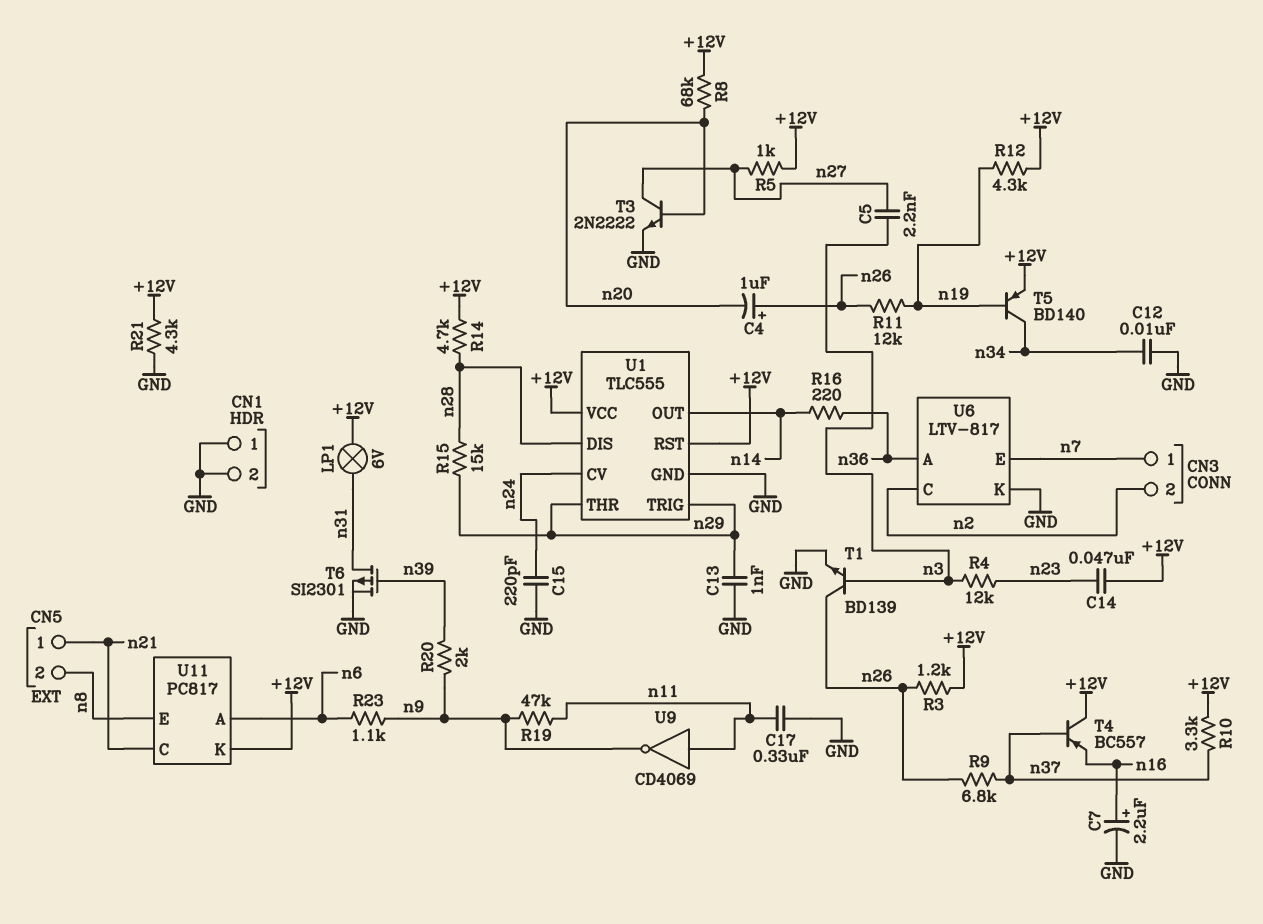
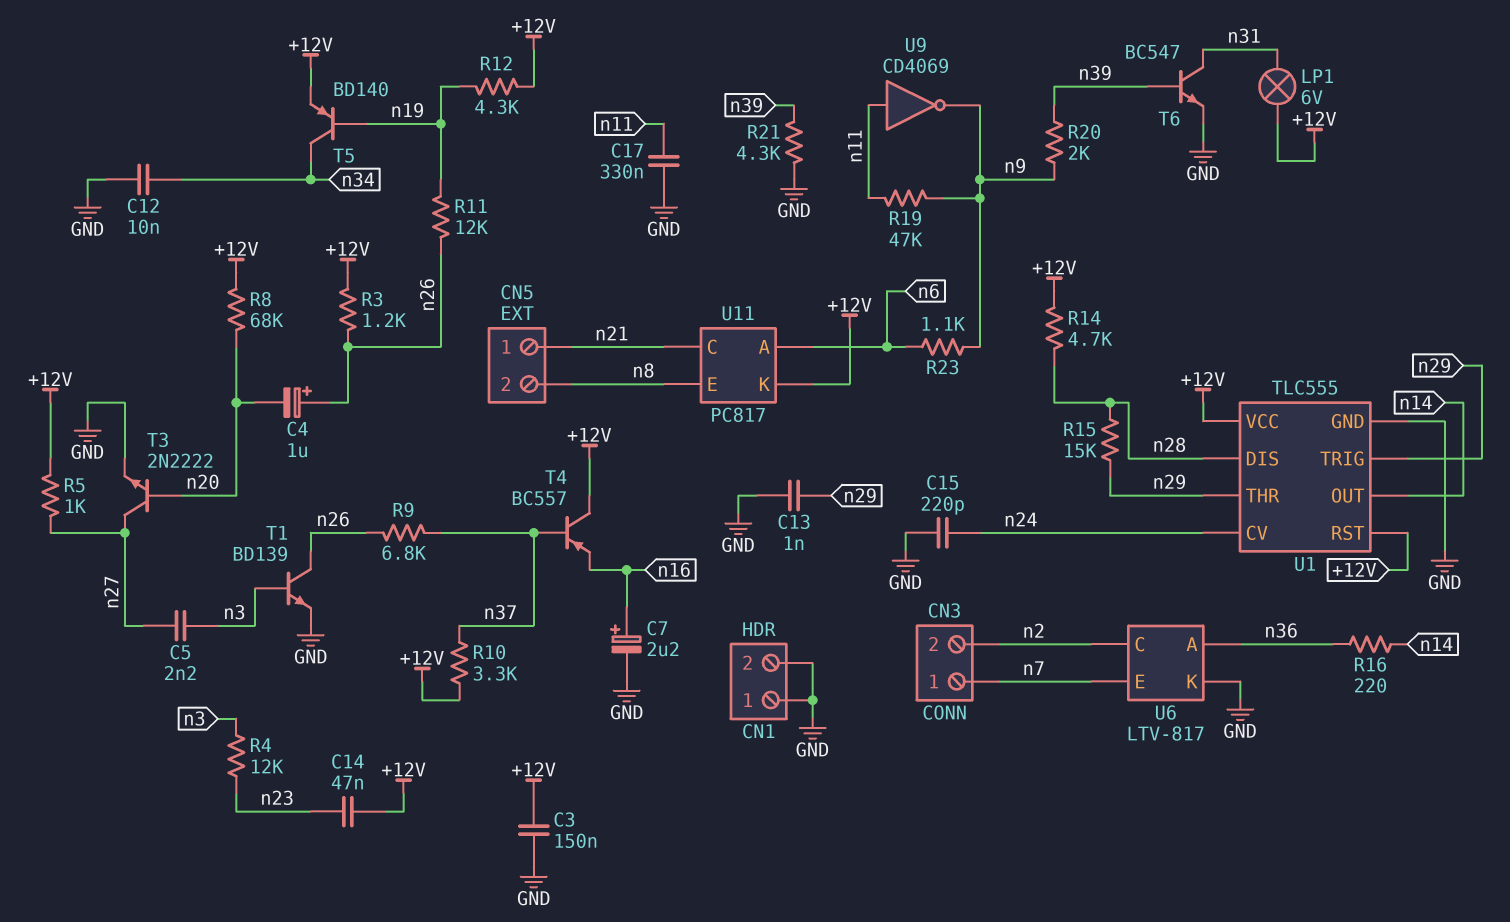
C3: none -> 150nF (+12V, GND)
R21: 4.3k (+12V, GND) -> 4.3k (GND, n39)
T6: PMOS SI2301 (G n39, D n31, S GND) -> NPN BC547 (B n39, C n31, E GND)

